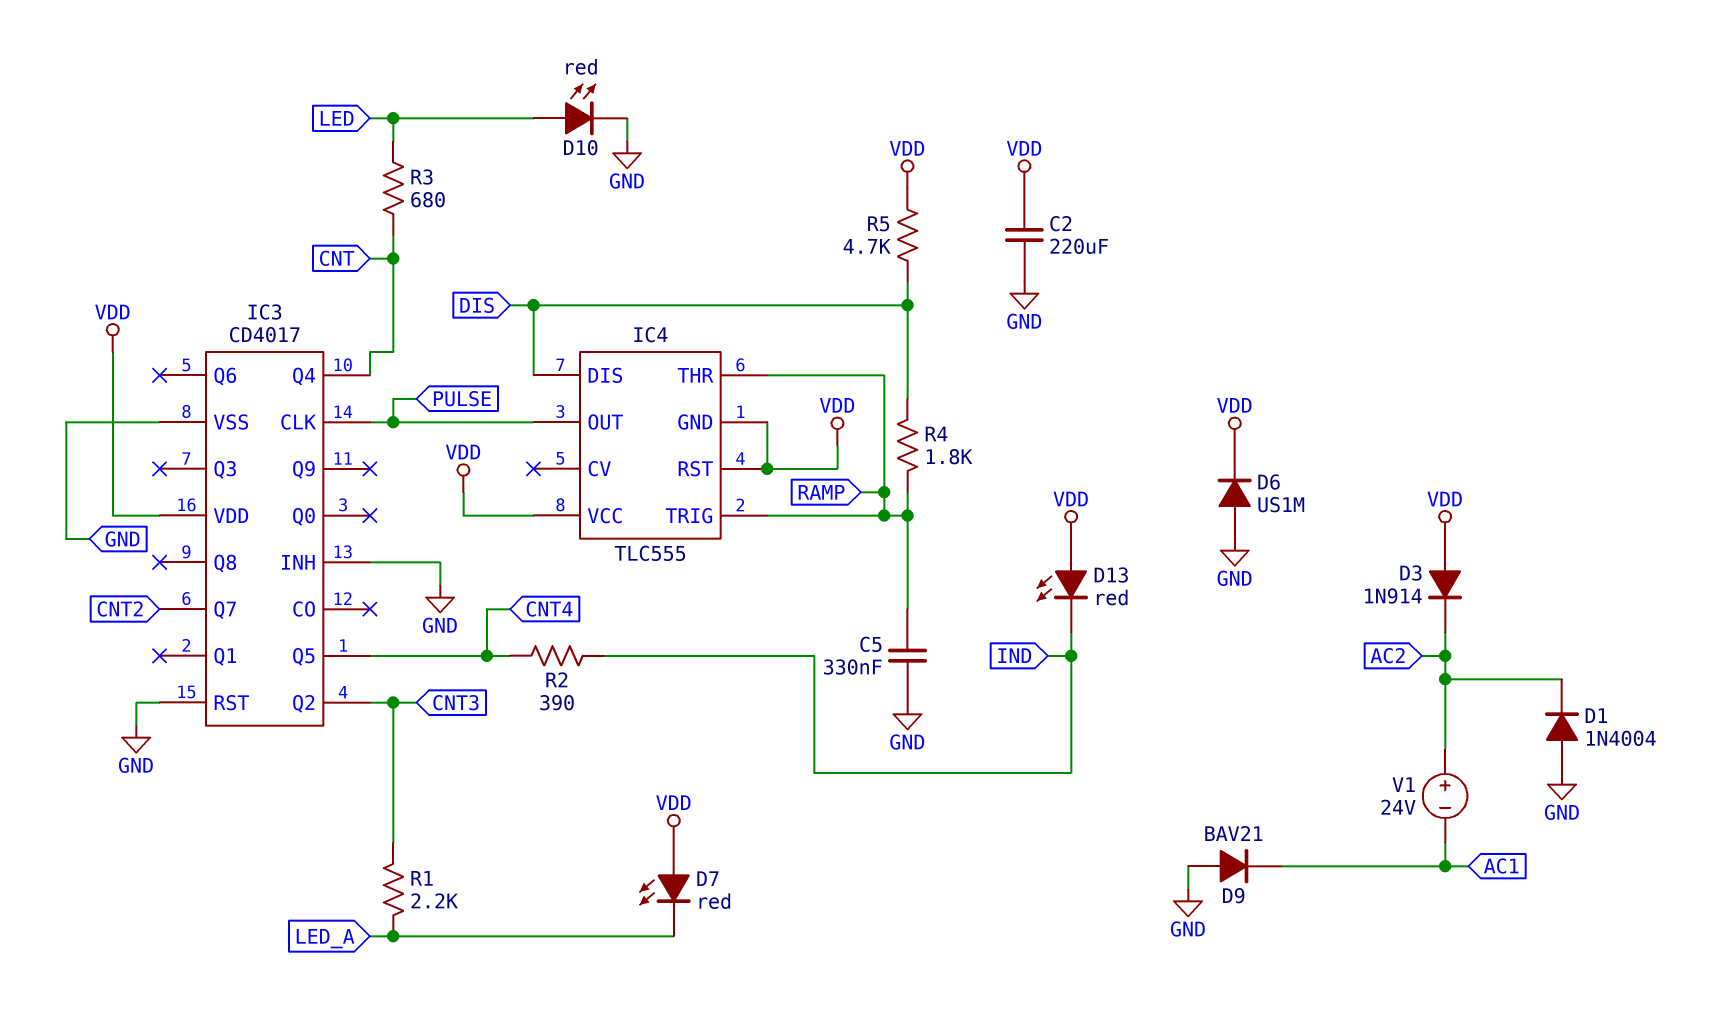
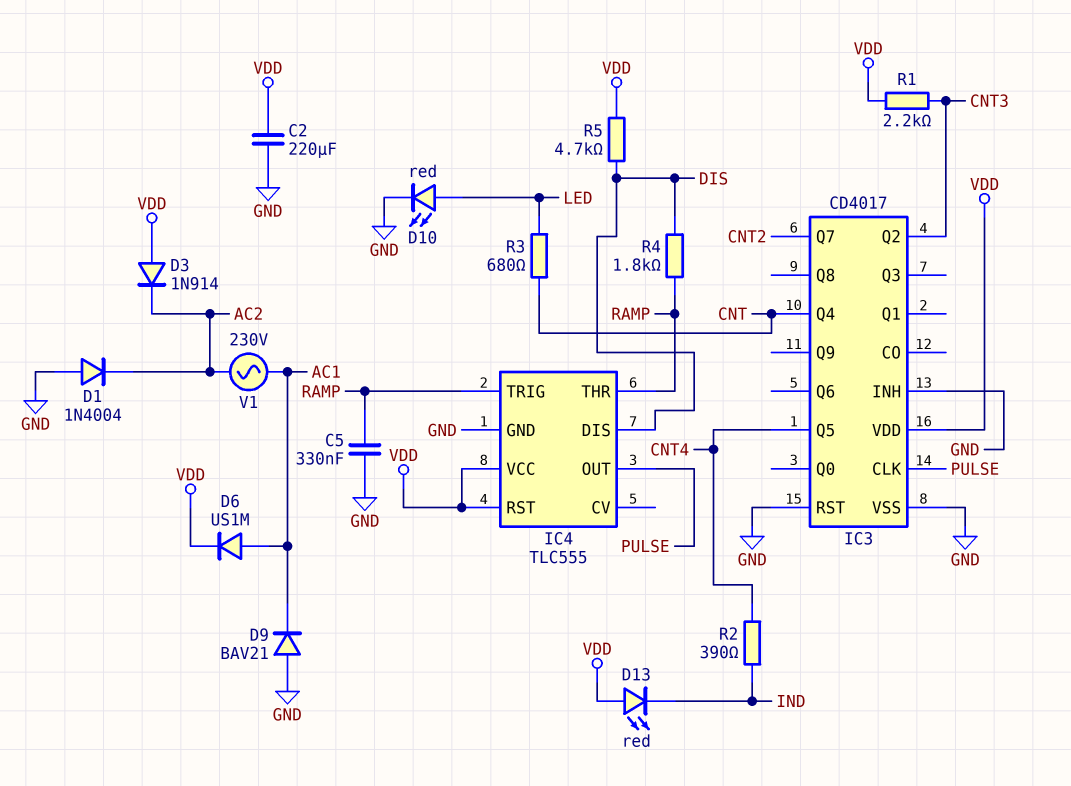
D6: diode US1M (A GND, K VDD) -> diode US1M (A AC1, K VDD)
D7: LED red (A VDD, K LED_A) -> none
IC4 pin GND: VDD -> GND
R1: 2.2k (CNT3, LED_A) -> 2.2k (CNT3, VDD)
V1: 24V (plus AC2, minus AC1) -> AC 230V (AC1, AC2)

